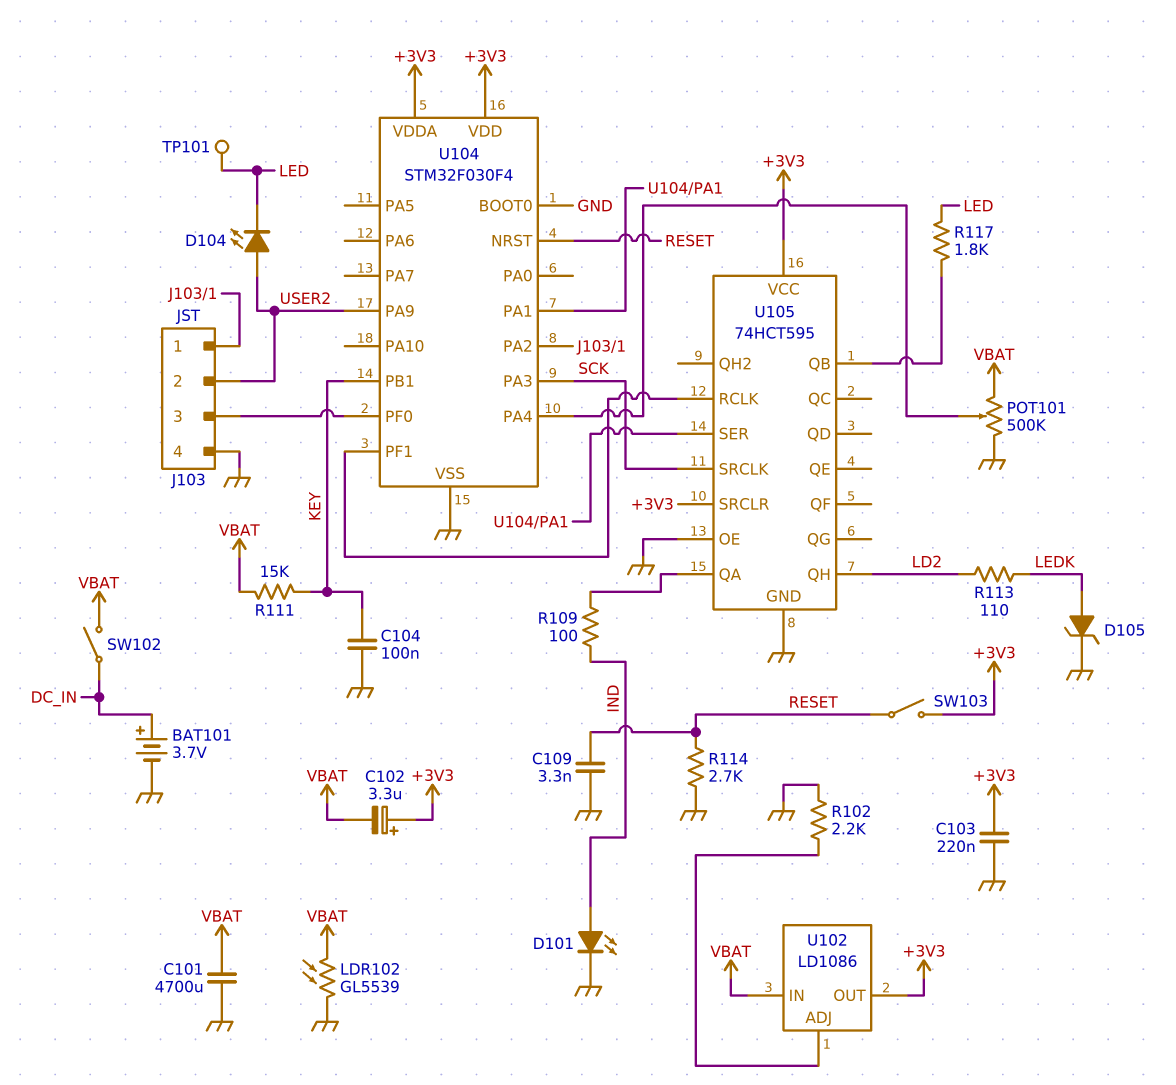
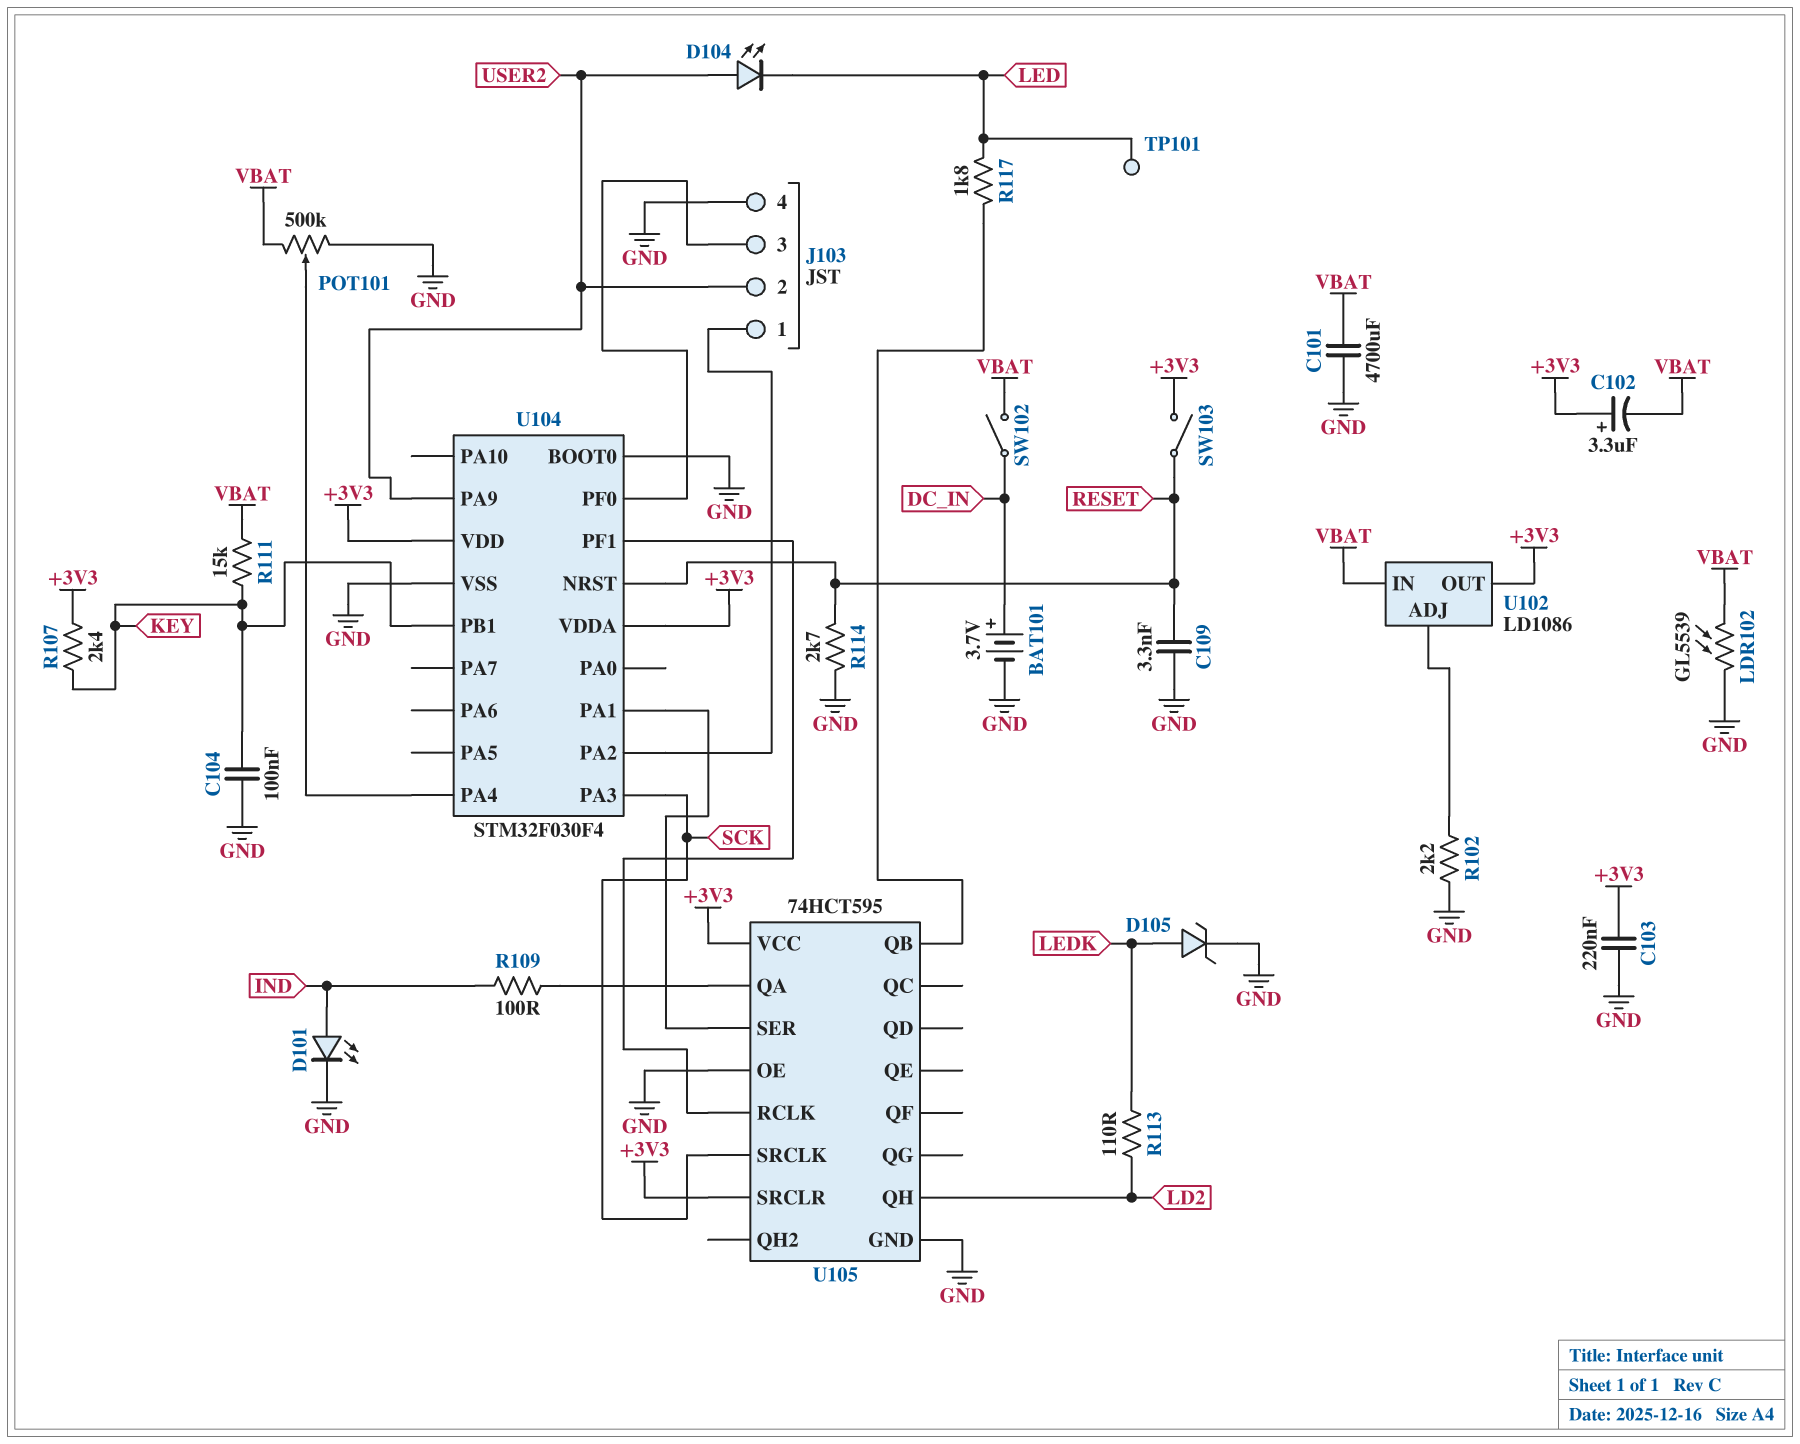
R107: none -> 2.4k (+3V3, KEY)

